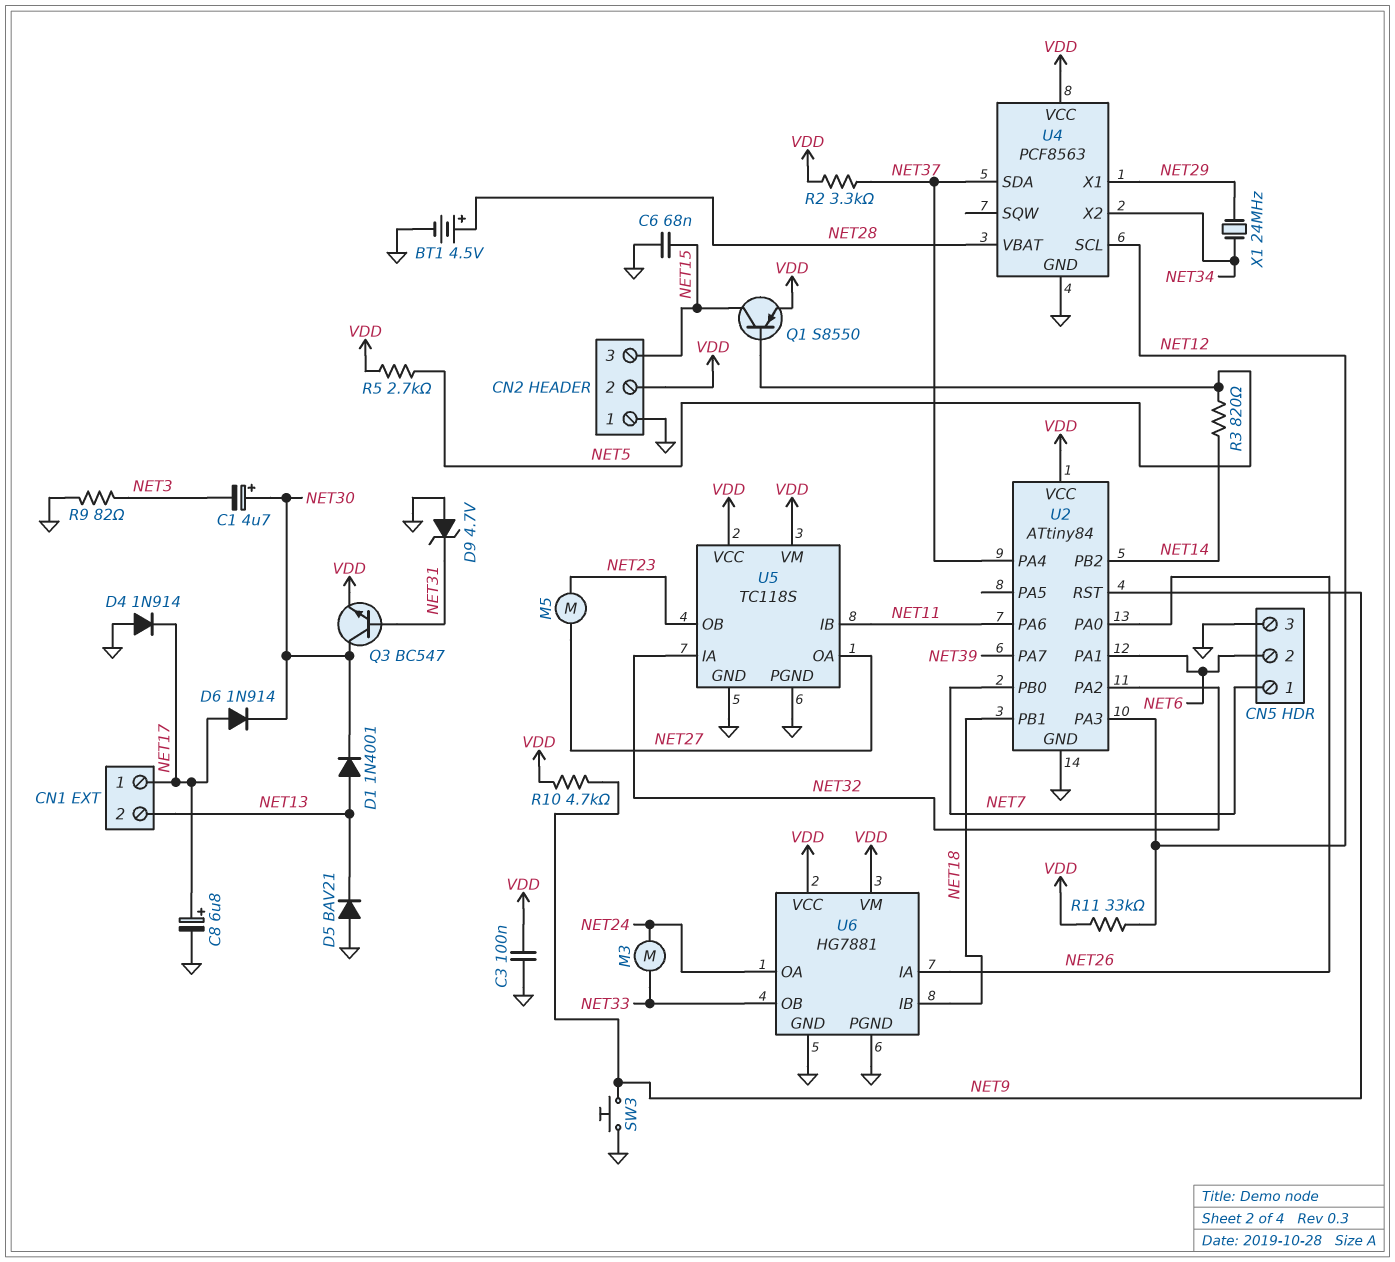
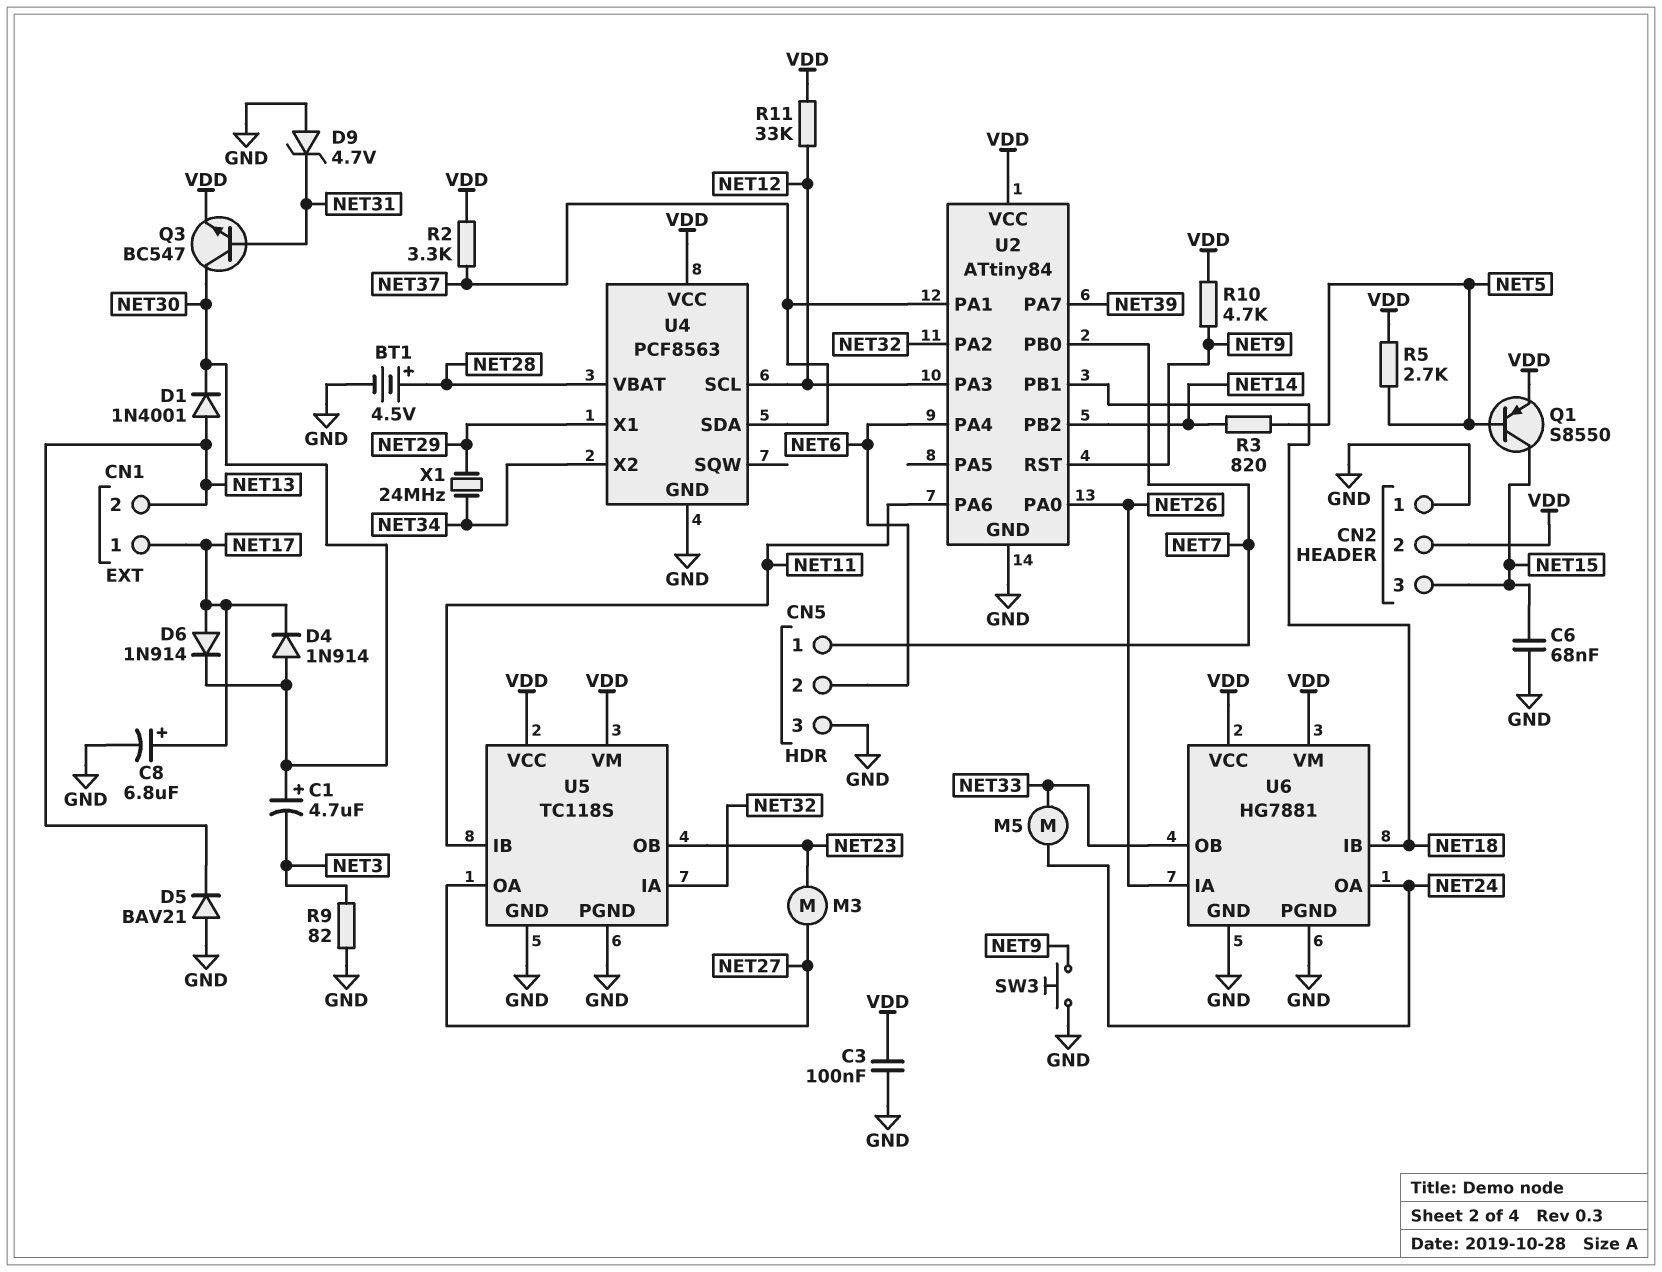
D4: diode 1N914 (A GND, K NET17) -> diode 1N914 (A NET30, K NET17)
M3: motor (NET24, NET33) -> motor (NET23, NET27)
M5: motor (NET23, NET27) -> motor (NET24, NET33)
U2 pin PA1: NET6 -> NET37
U2 pin PA4: NET37 -> NET6

